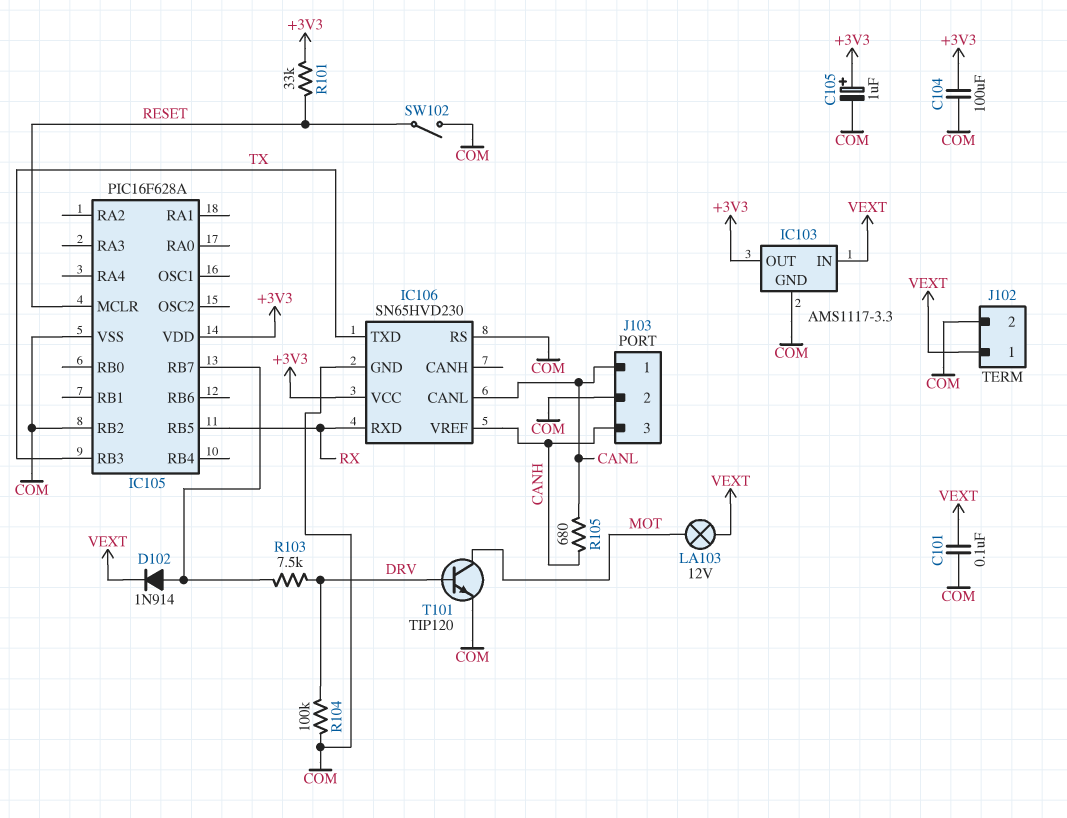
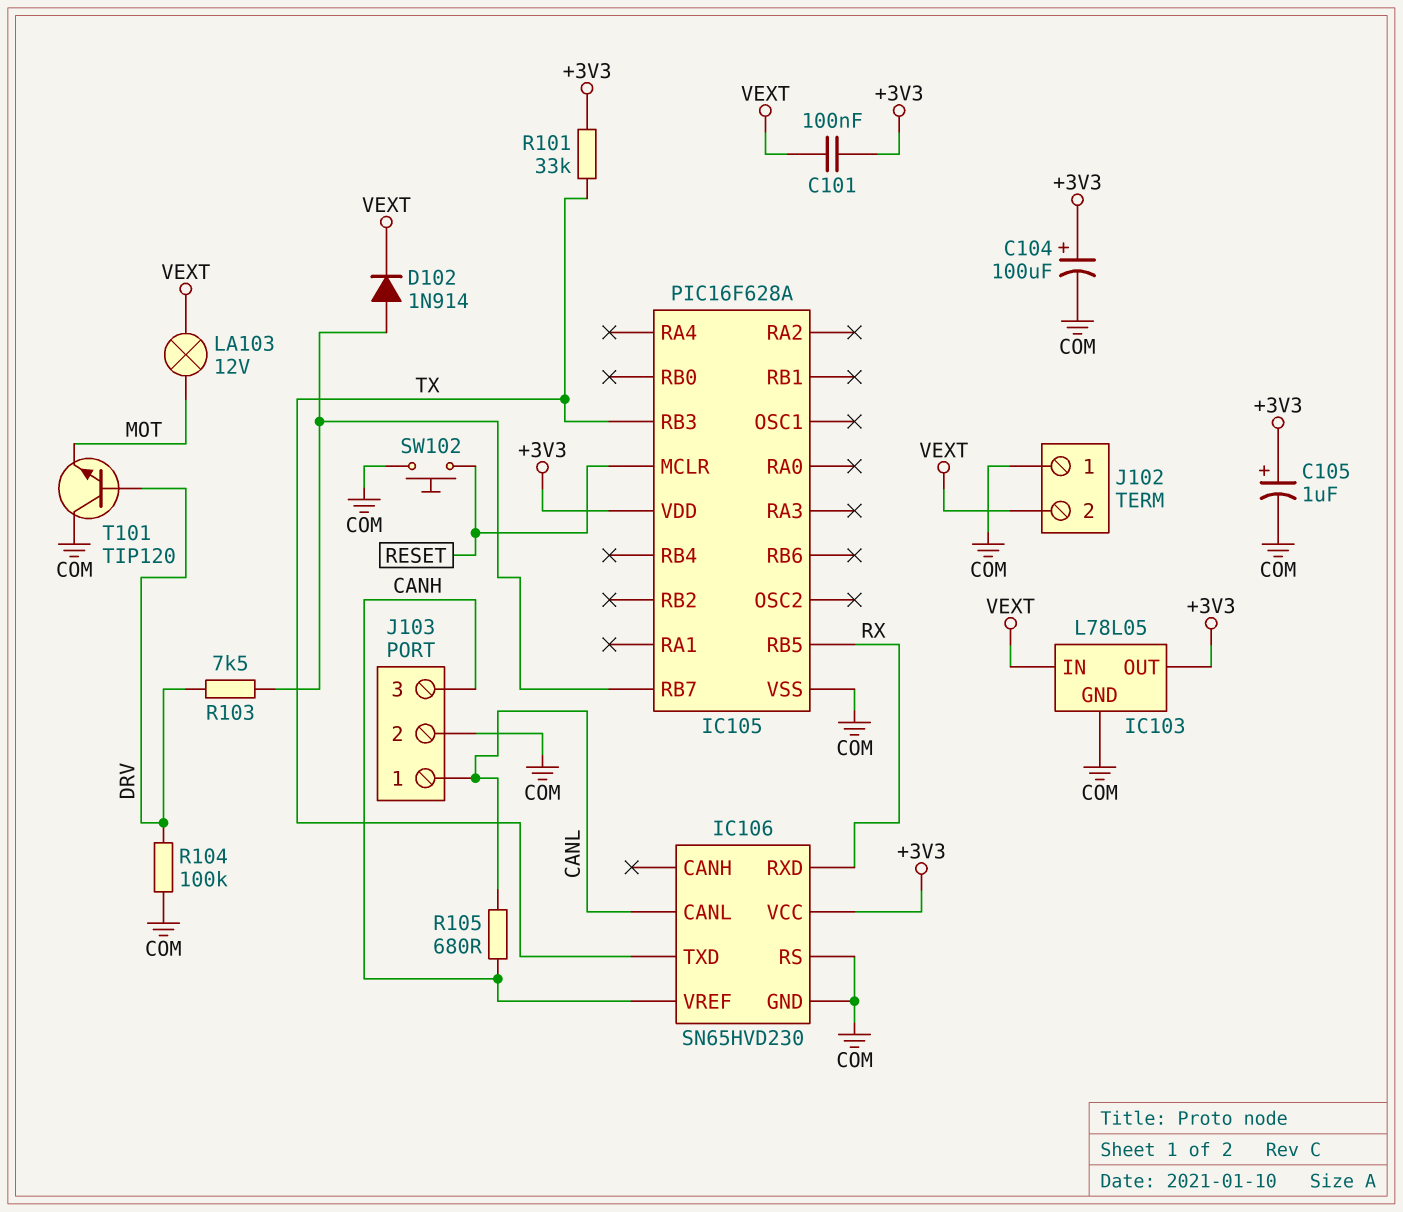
C101: 100nF (COM, VEXT) -> 100nF (+3V3, VEXT)
C104: 100uF (+3V3, COM) -> 100uF (plus +3V3, minus COM)
IC103: AMS1117-3.3 -> L78L05
IC105 pin RB2: COM -> none
J102 pin 1: VEXT -> COM
J102 pin 2: COM -> VEXT
R101: 33k (+3V3, RESET) -> 33k (+3V3, TX)
SW102: switch (COM, RESET) -> button (COM, RESET)
T101: NPN TIP120 (B DRV, C MOT, E COM) -> NPN TIP120 (B DRV, C COM, E MOT)

